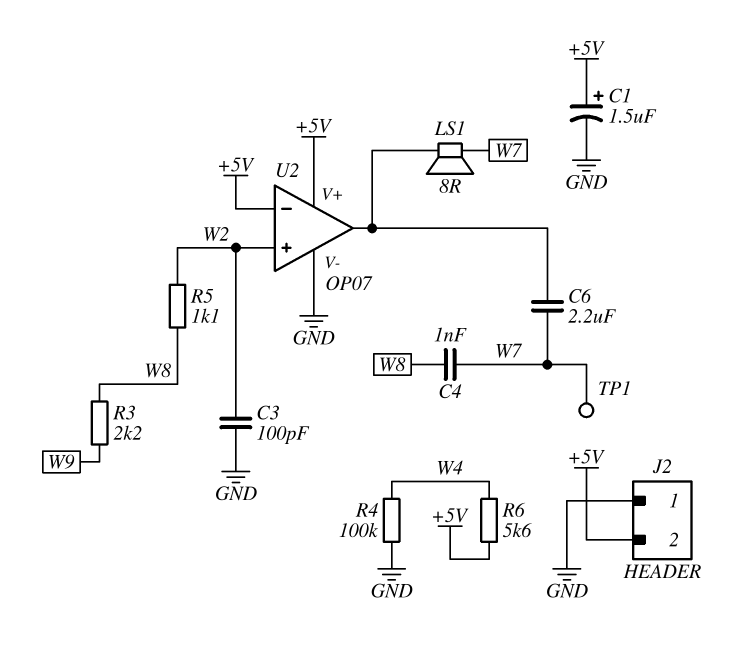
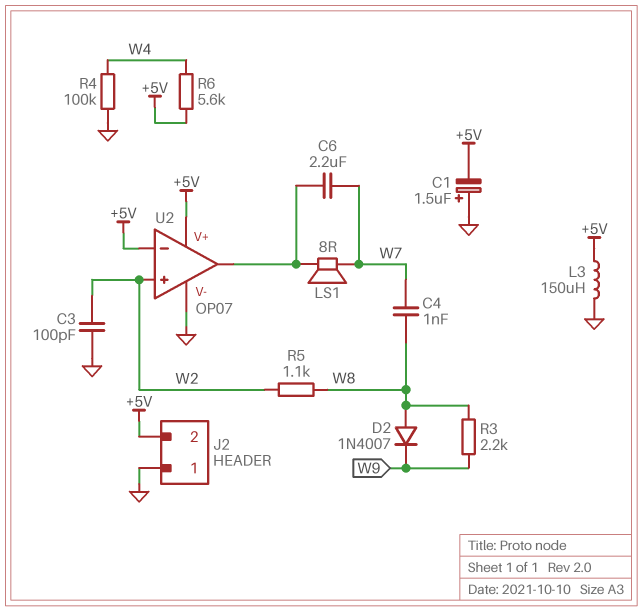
C1: 1.5uF (plus +5V, minus GND) -> 1.5uF (plus GND, minus +5V)
D2: none -> diode 1N4007 (A W8, K W9)
L3: none -> 150uH (+5V, GND)
TP1: test point (W7) -> none

